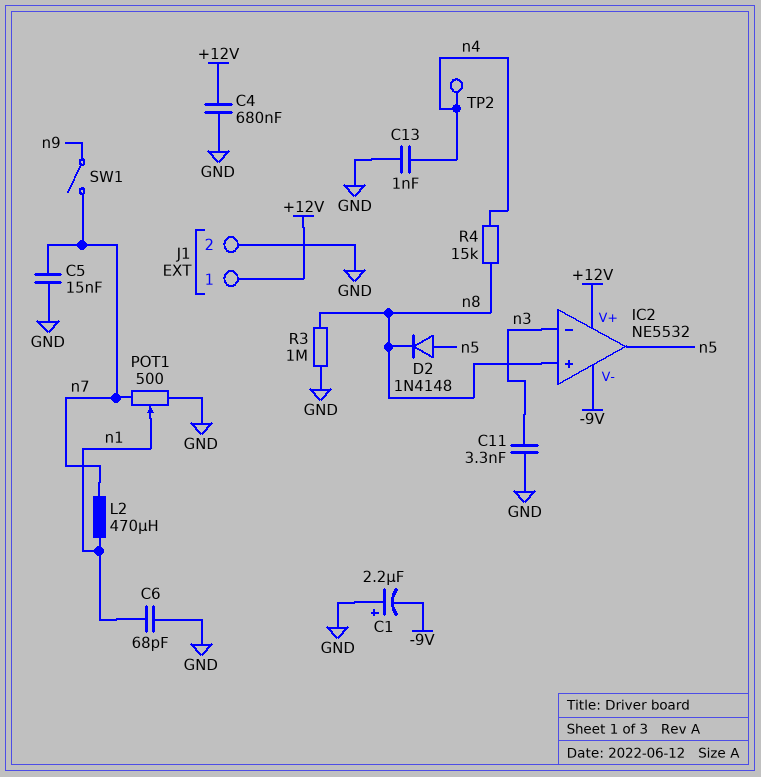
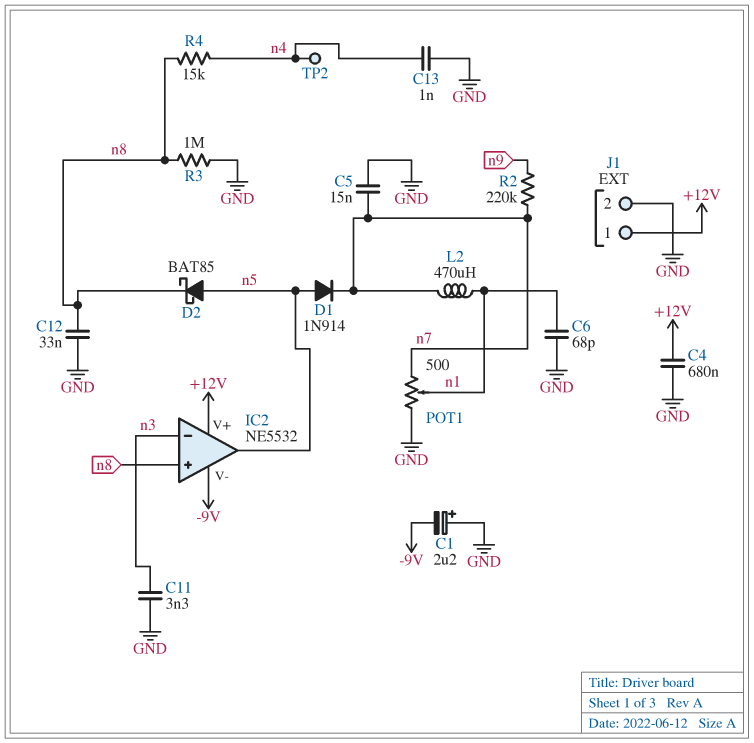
C12: none -> 33nF (GND, n8)
D1: none -> diode 1N914 (A n5, K n7)
D2: diode 1N4148 (A n5, K n8) -> schottky BAT85 (A n5, K n8)
R2: none -> 220k (n7, n9)
SW1: switch (n7, n9) -> none

